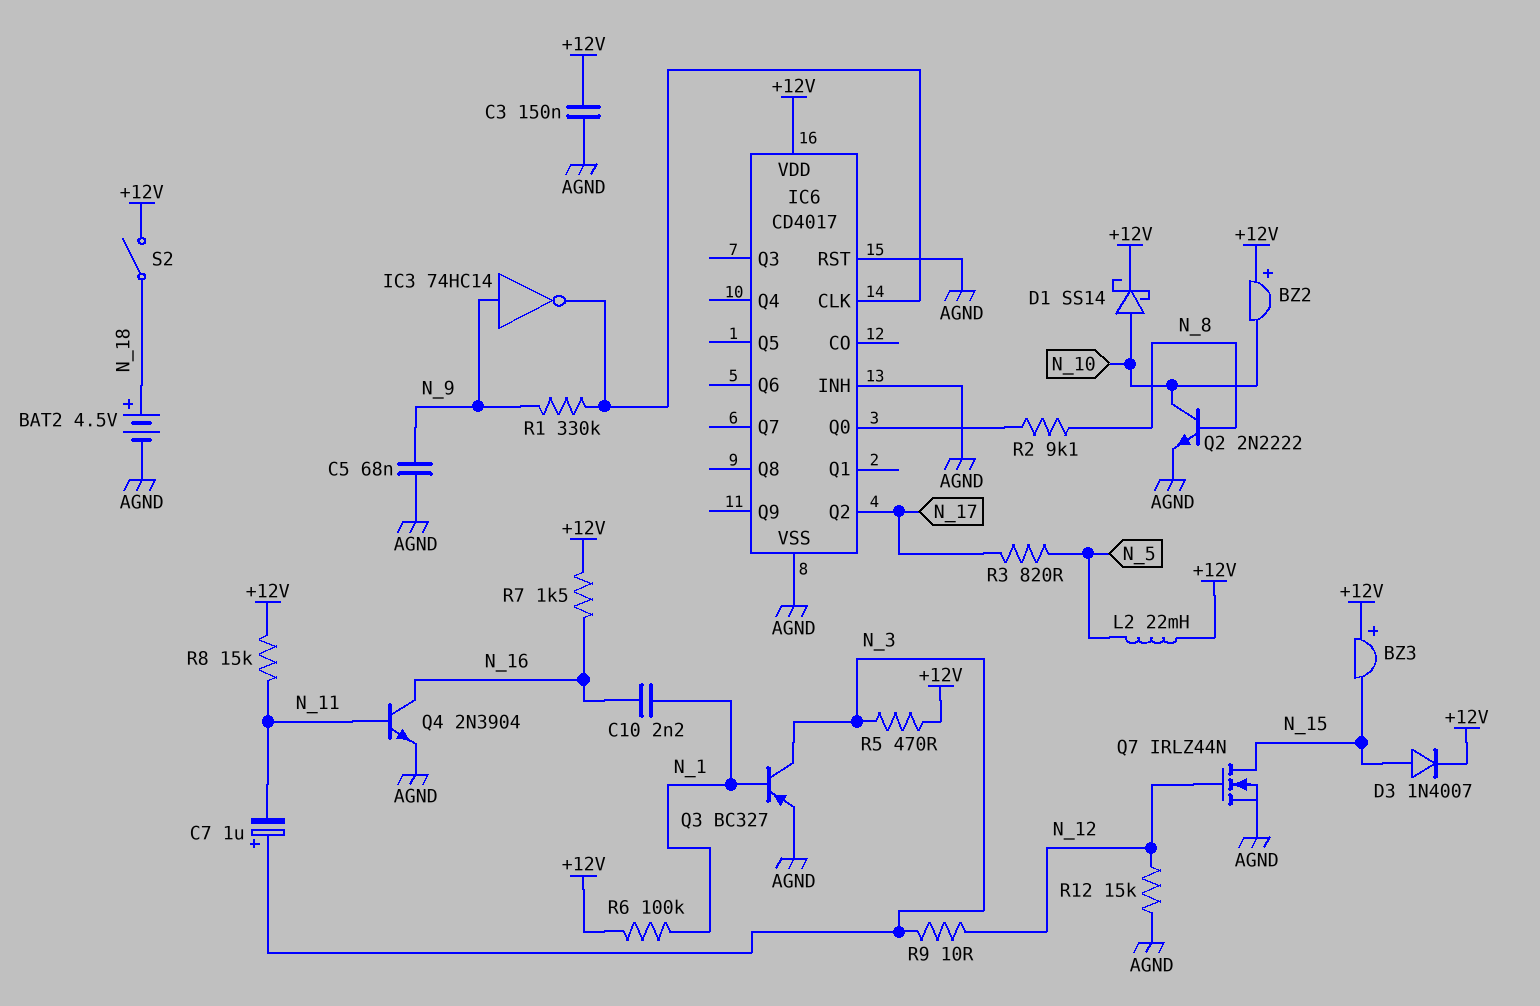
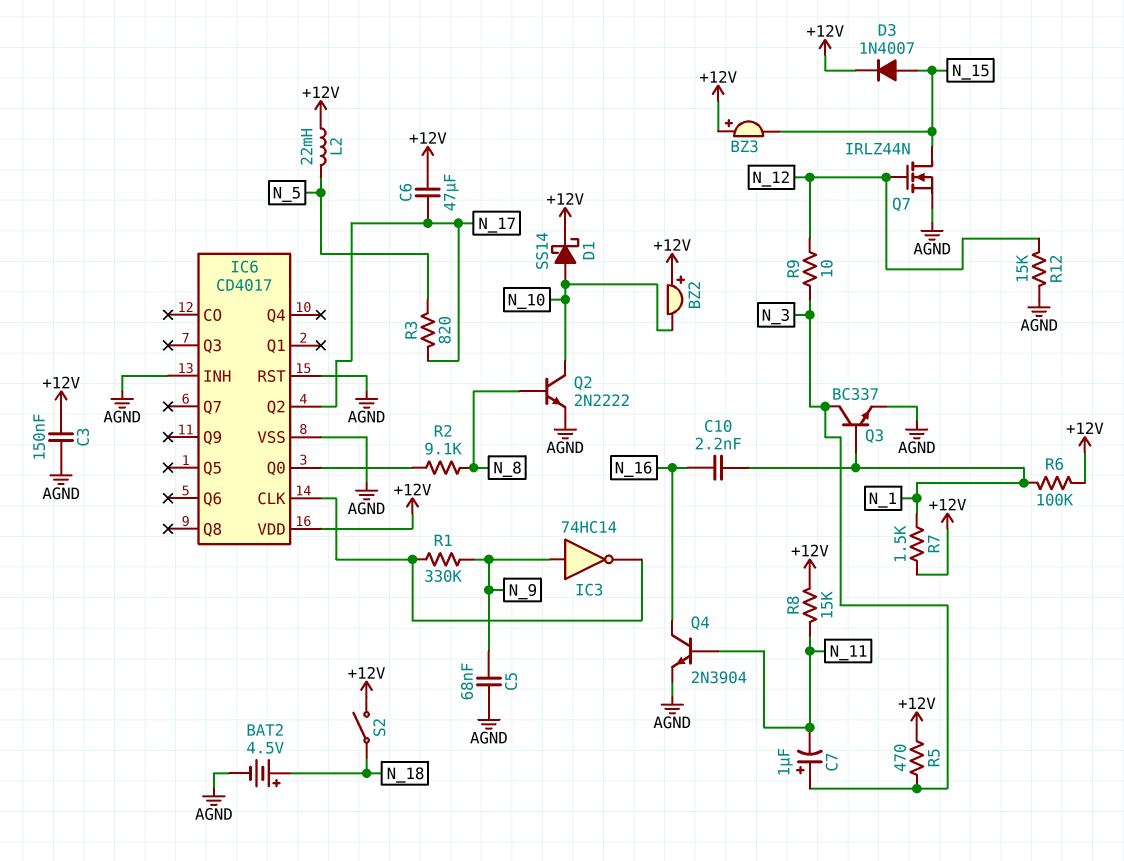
C6: none -> 47uF (+12V, N_17)
Q3: PNP BC327 (B N_1, C N_3, E AGND) -> NPN BC337 (B N_1, C N_3, E AGND)
R7: 1.5k (+12V, N_16) -> 1.5k (+12V, N_1)

